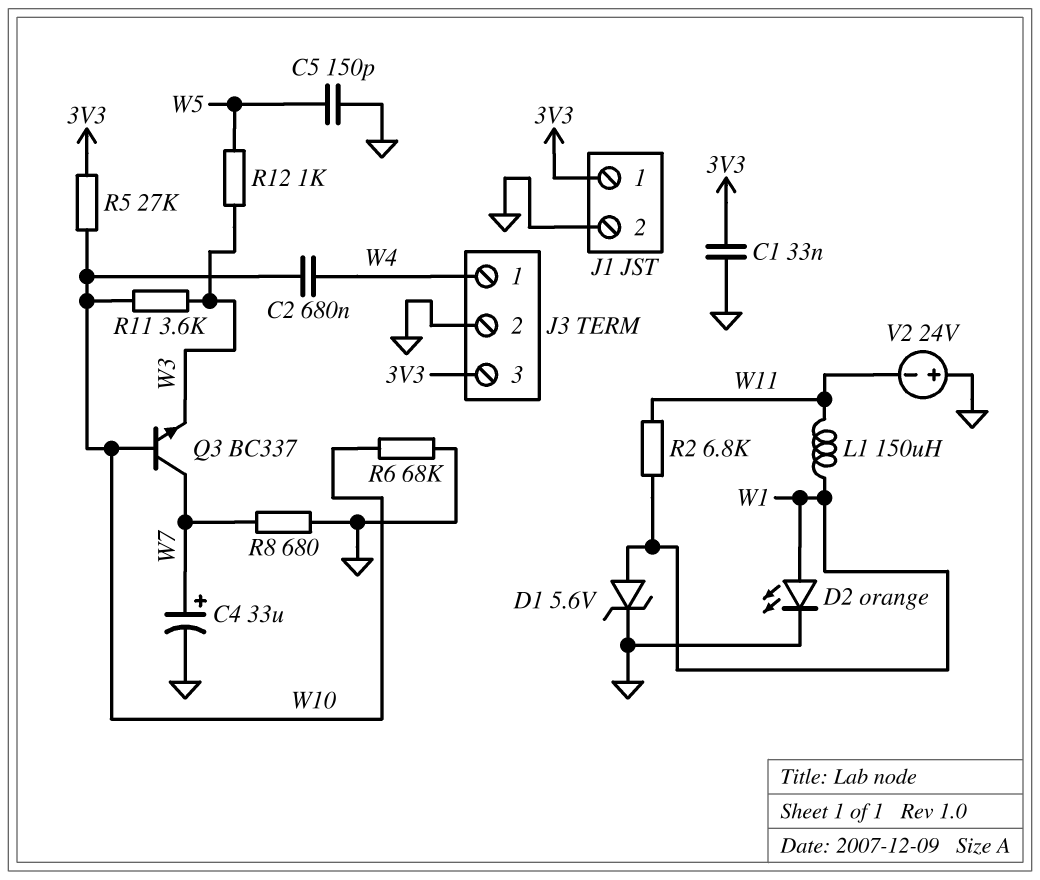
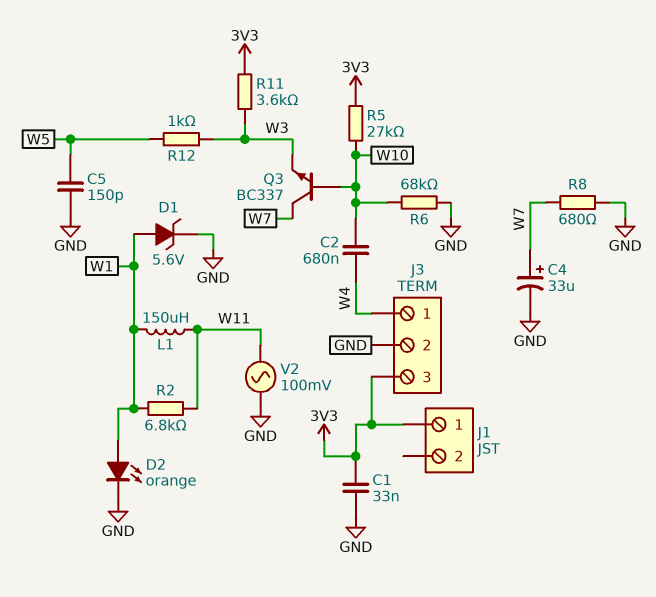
J1 pin 2: GND -> none
R11: 3.6k (W3, W10) -> 3.6k (3V3, W3)
V2: 24V (plus GND, minus W11) -> AC 100mV (GND, W11)

